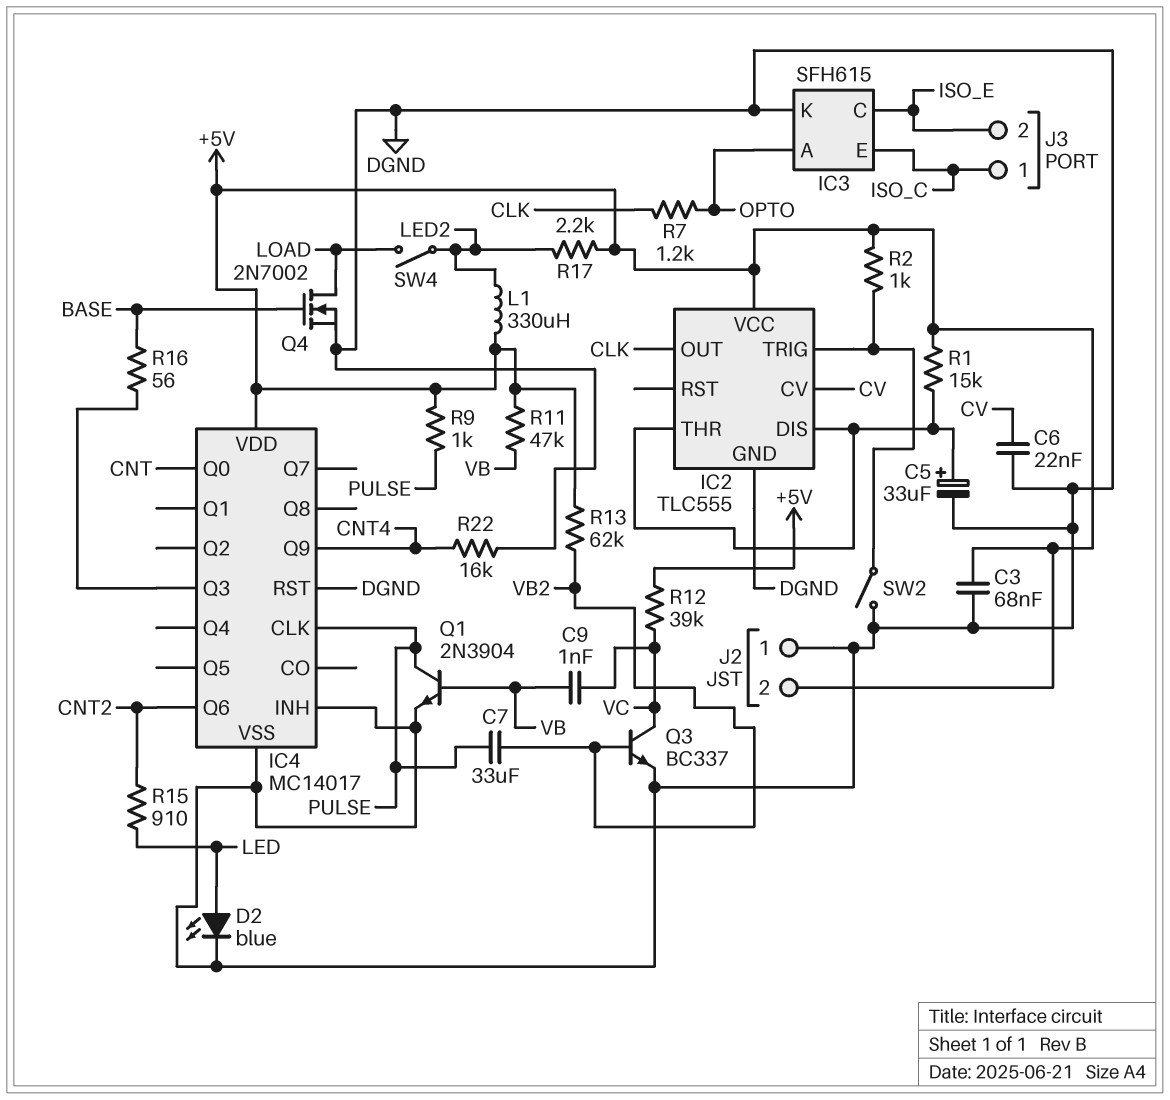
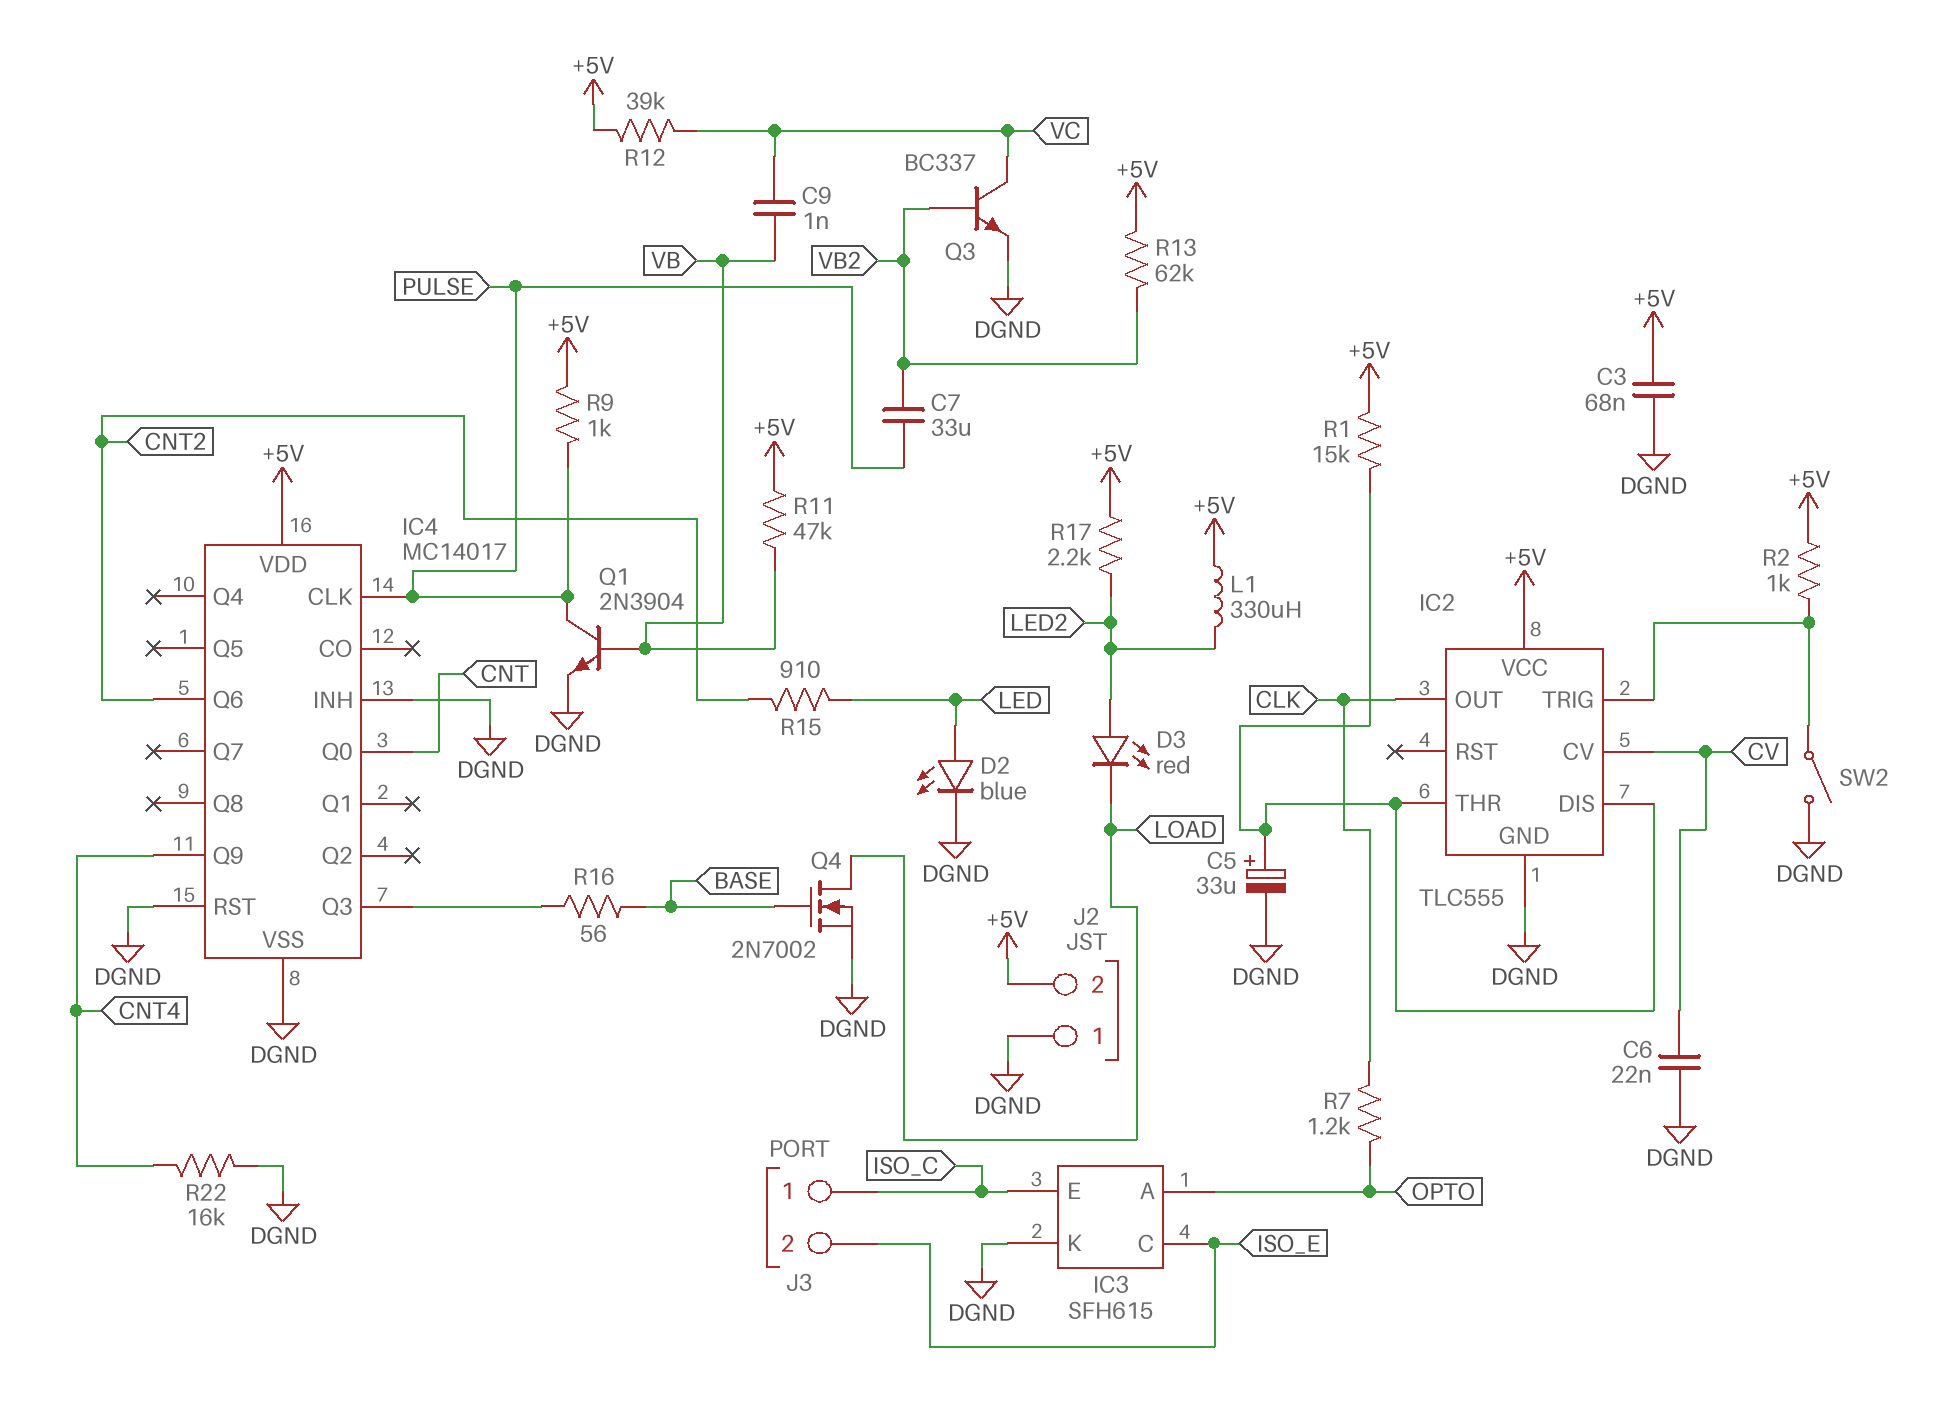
D3: none -> LED red (A LED2, K LOAD)
SW4: switch (LED2, LOAD) -> none

